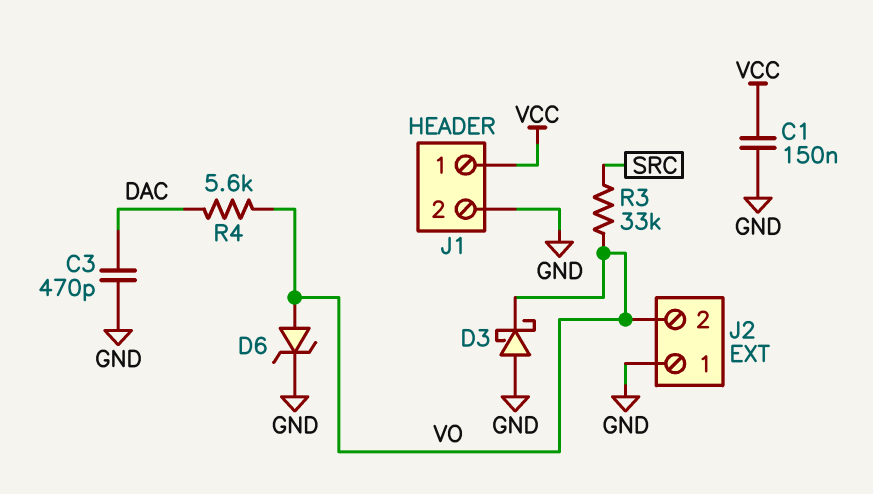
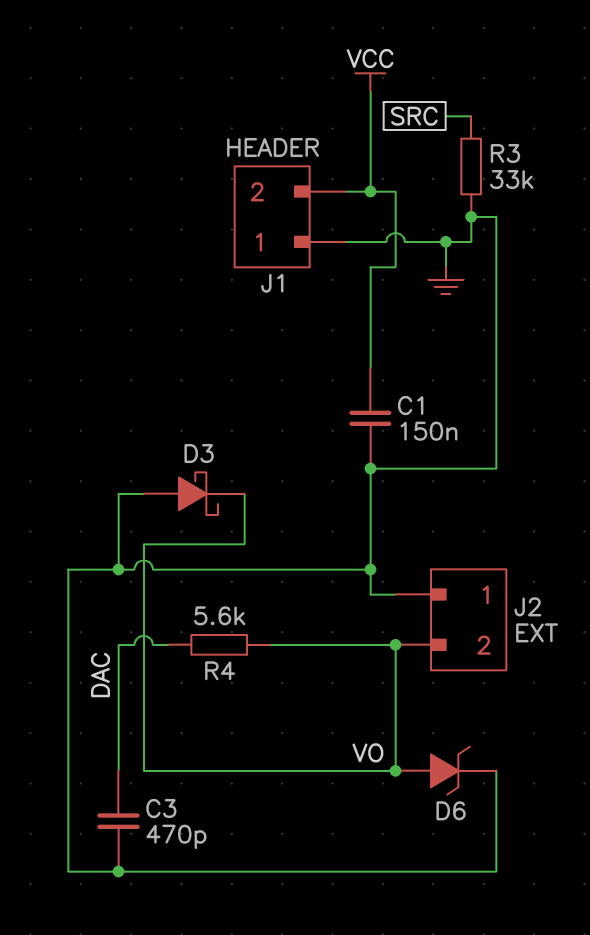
J1 pin 1: VCC -> GND
J1 pin 2: GND -> VCC
R3: 33k (SRC, VO) -> 33k (GND, SRC)

